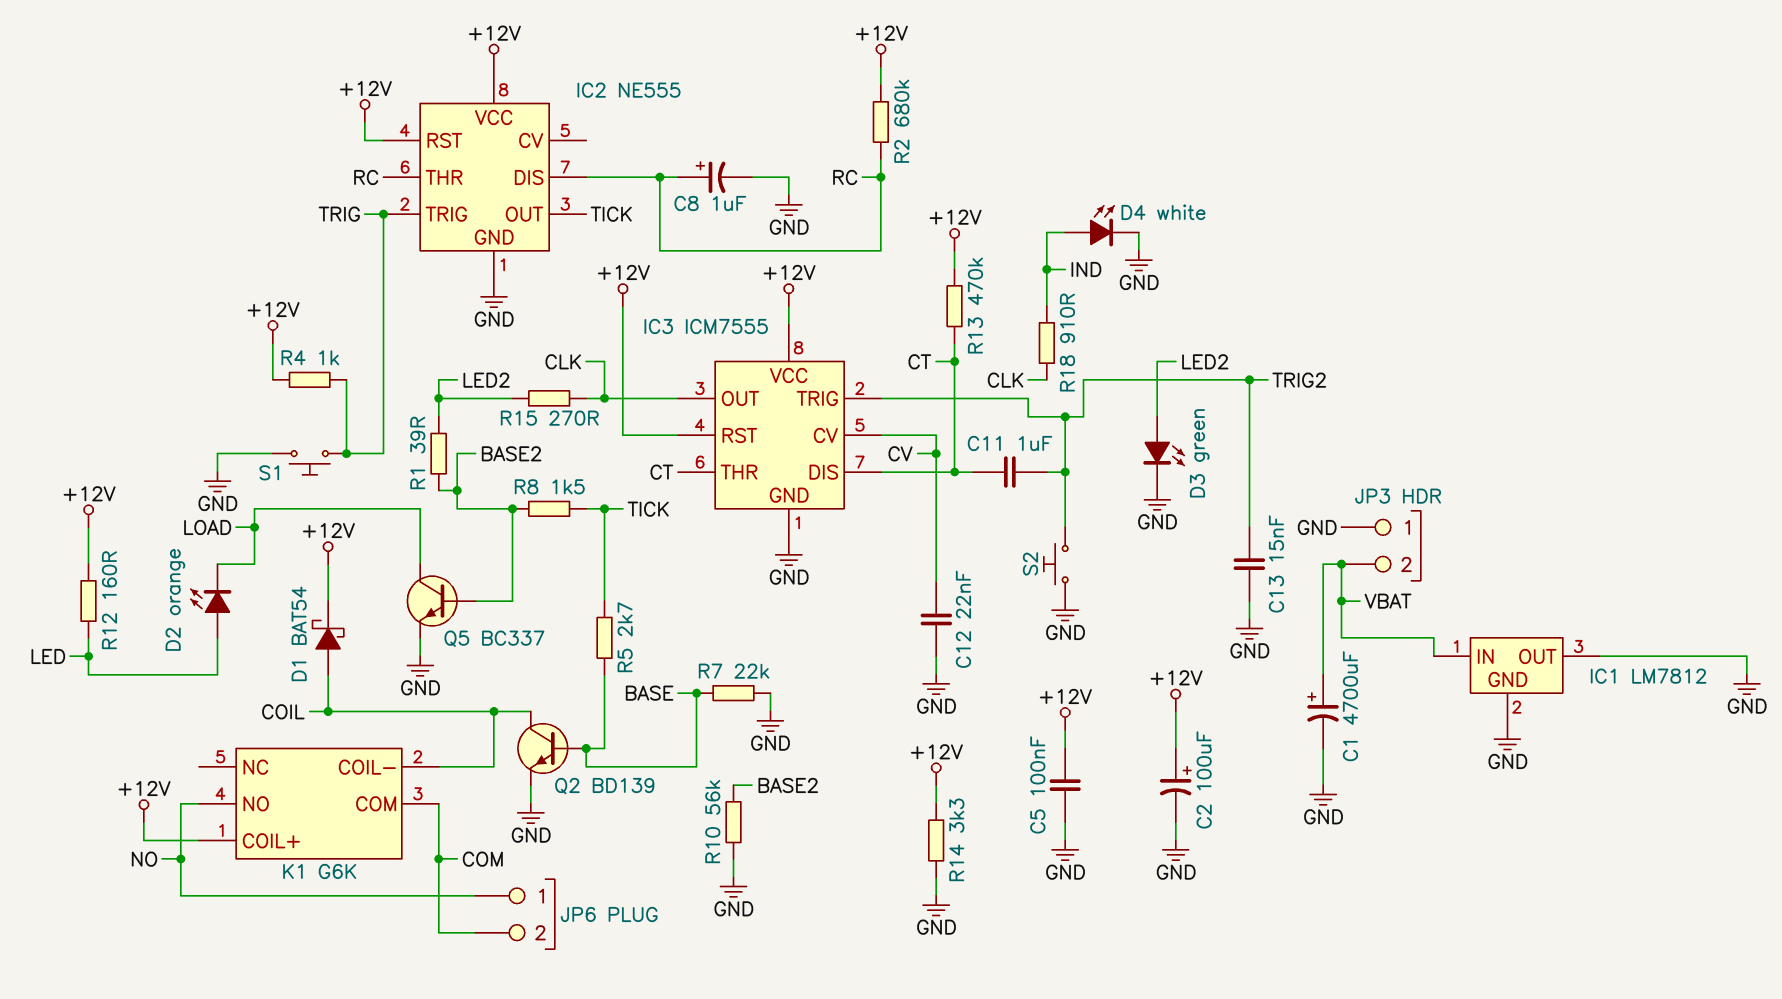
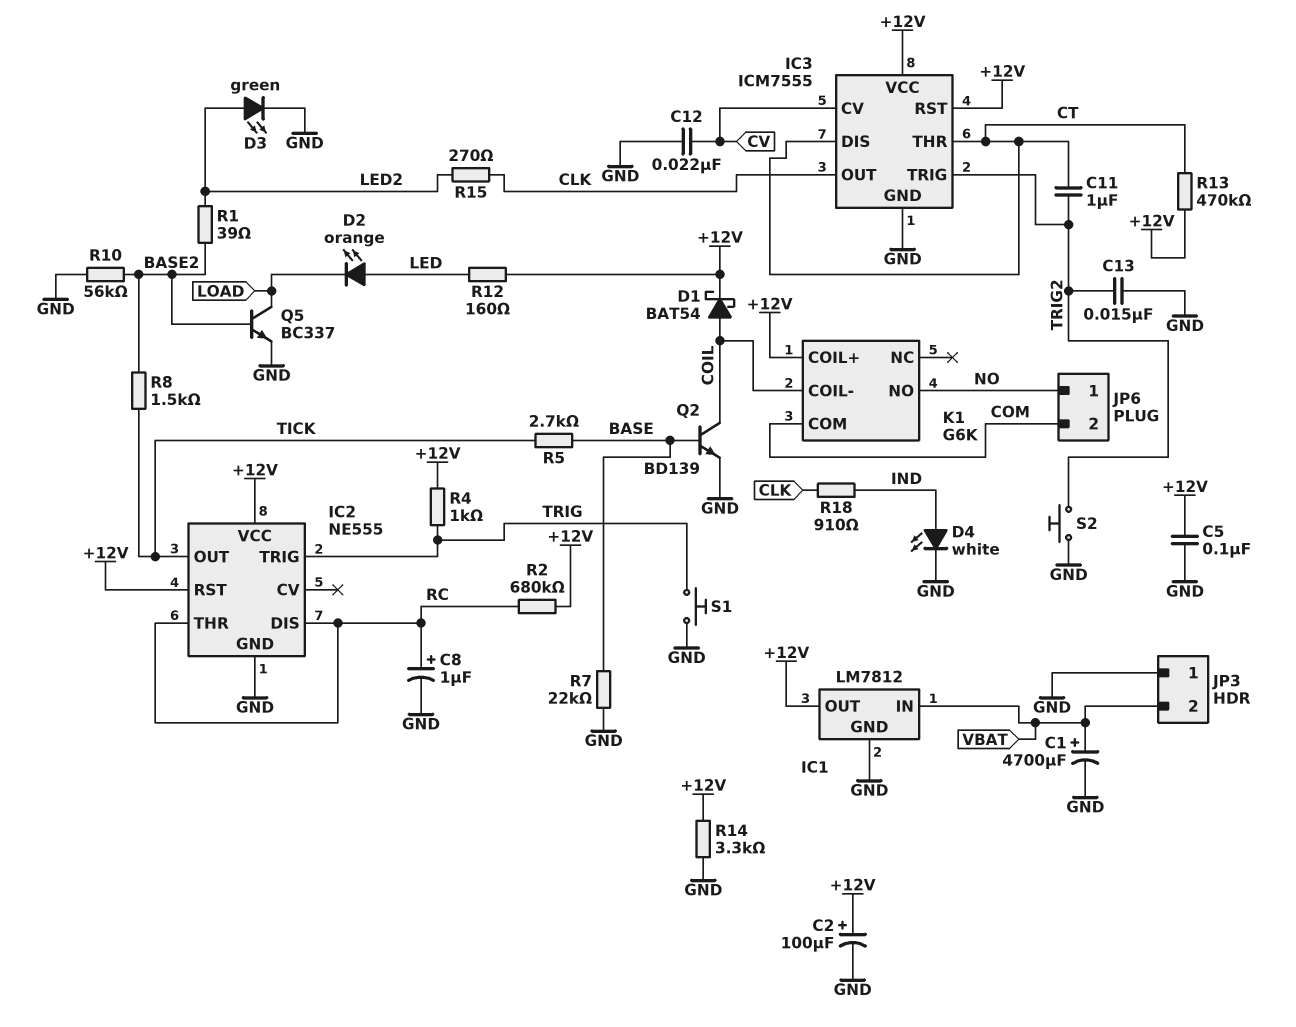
IC1 pin OUT: GND -> +12V

